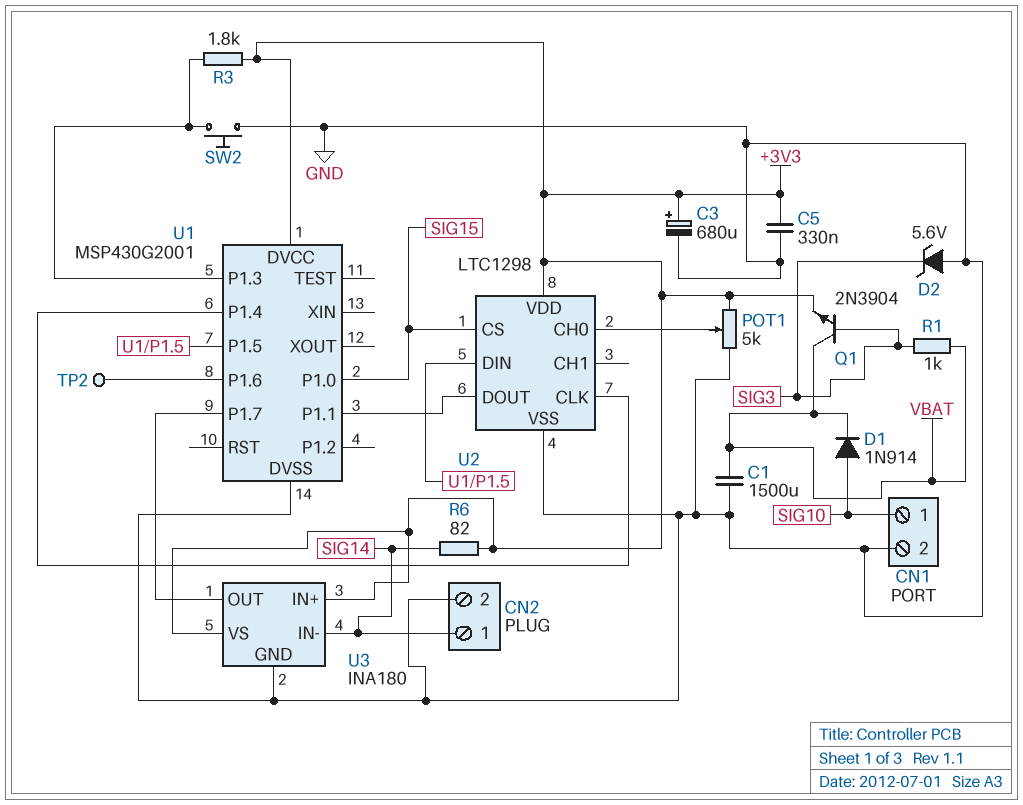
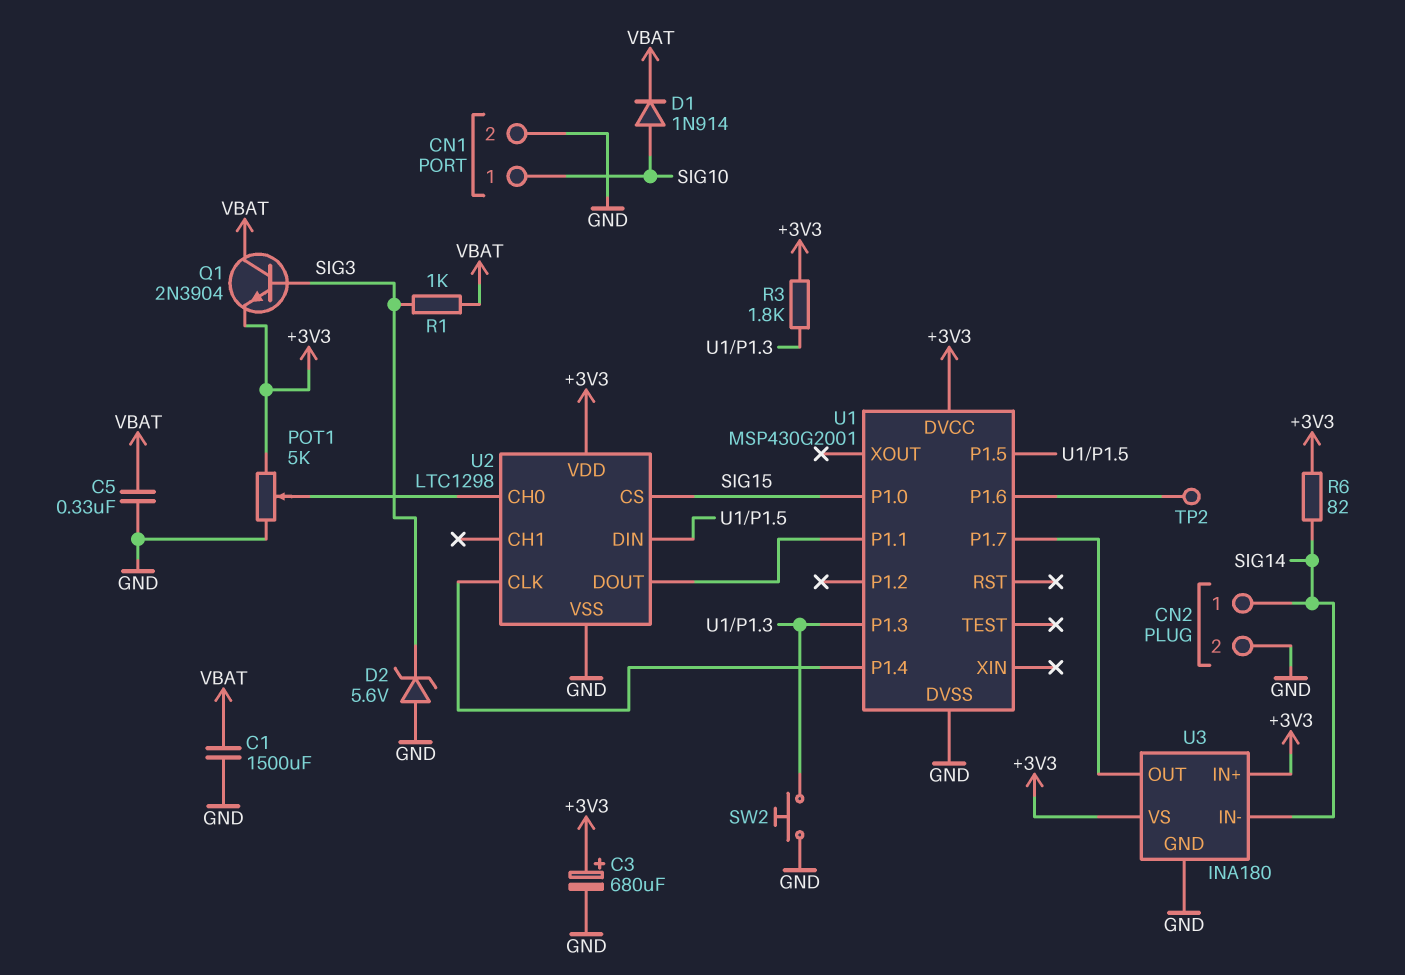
C5: 330nF (+3V3, GND) -> 330nF (GND, VBAT)

